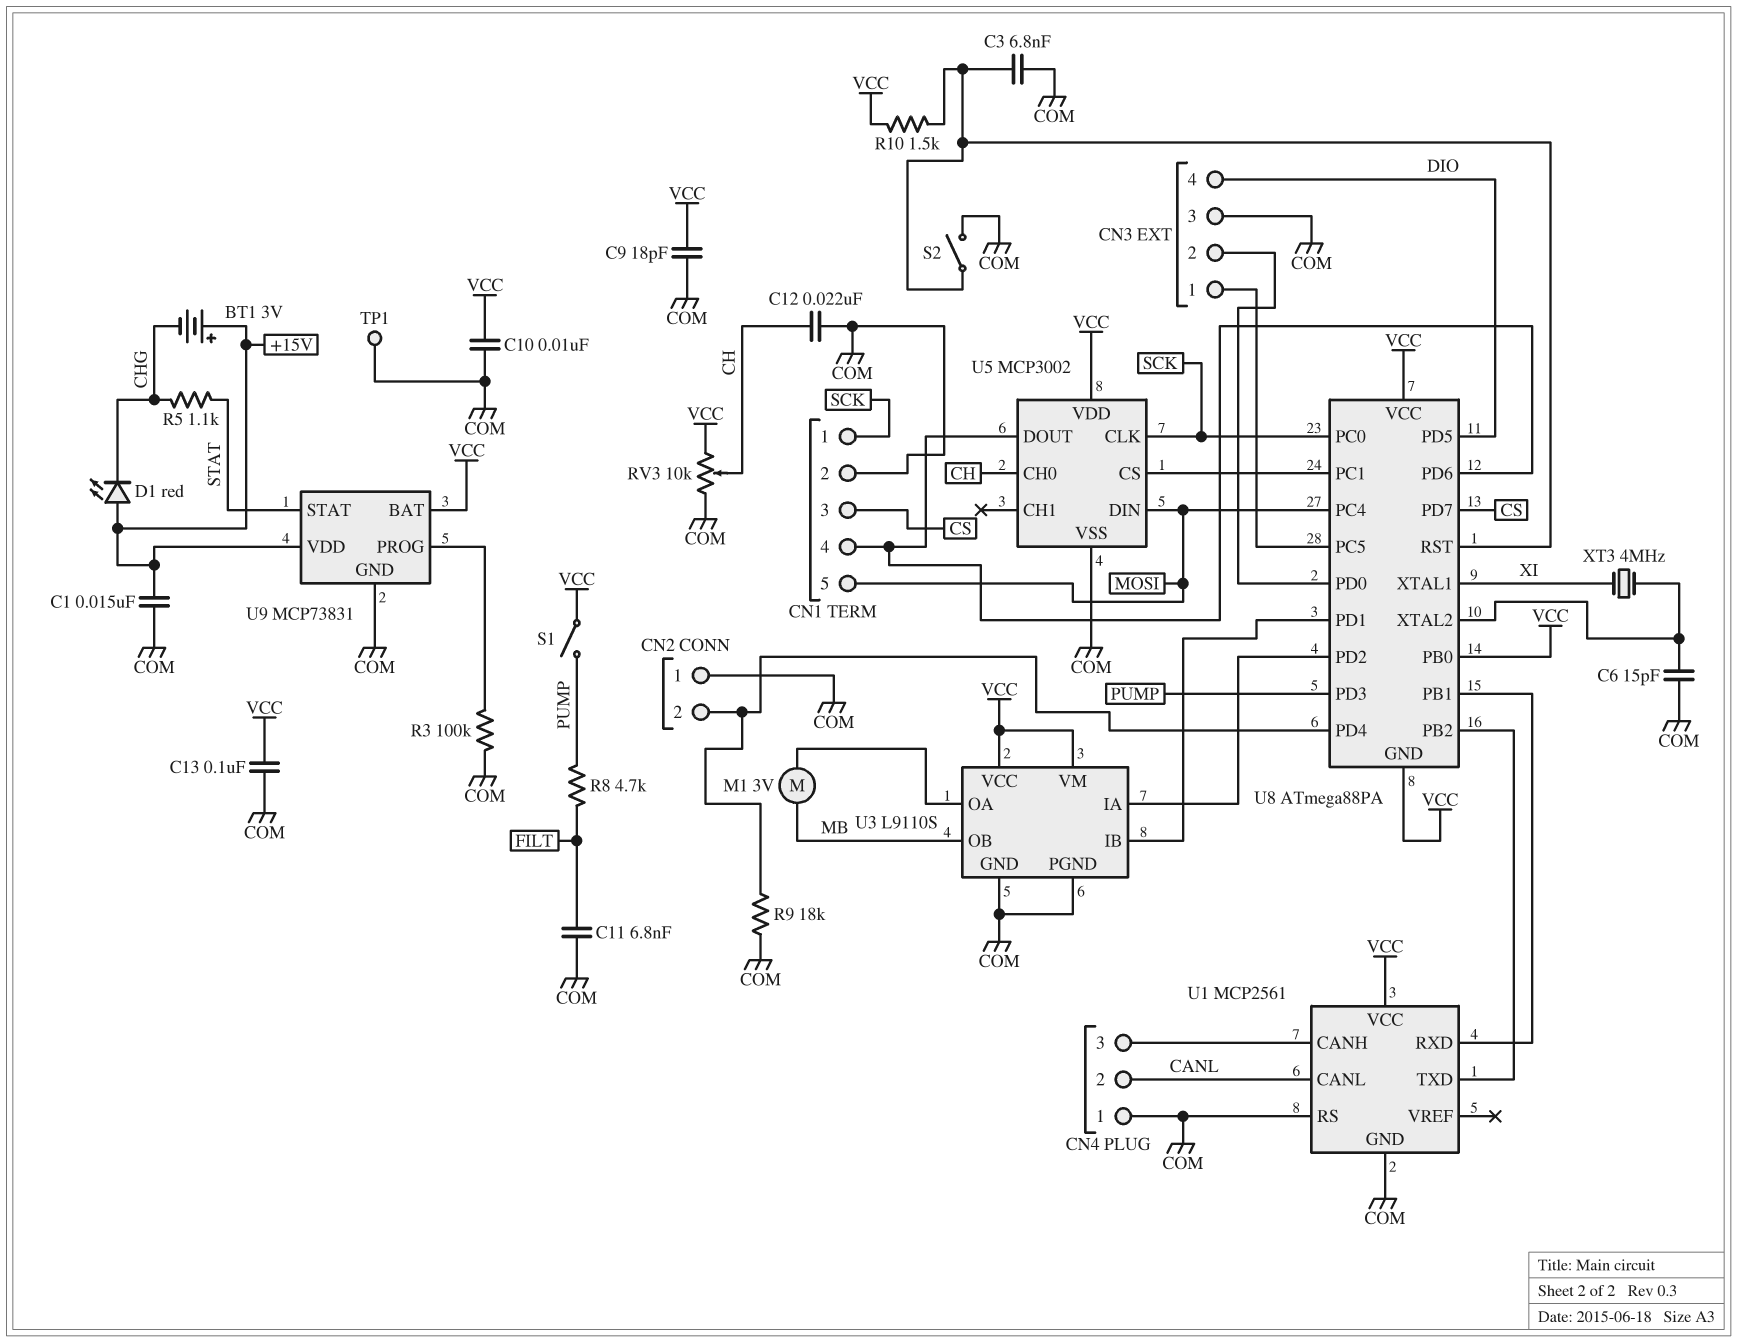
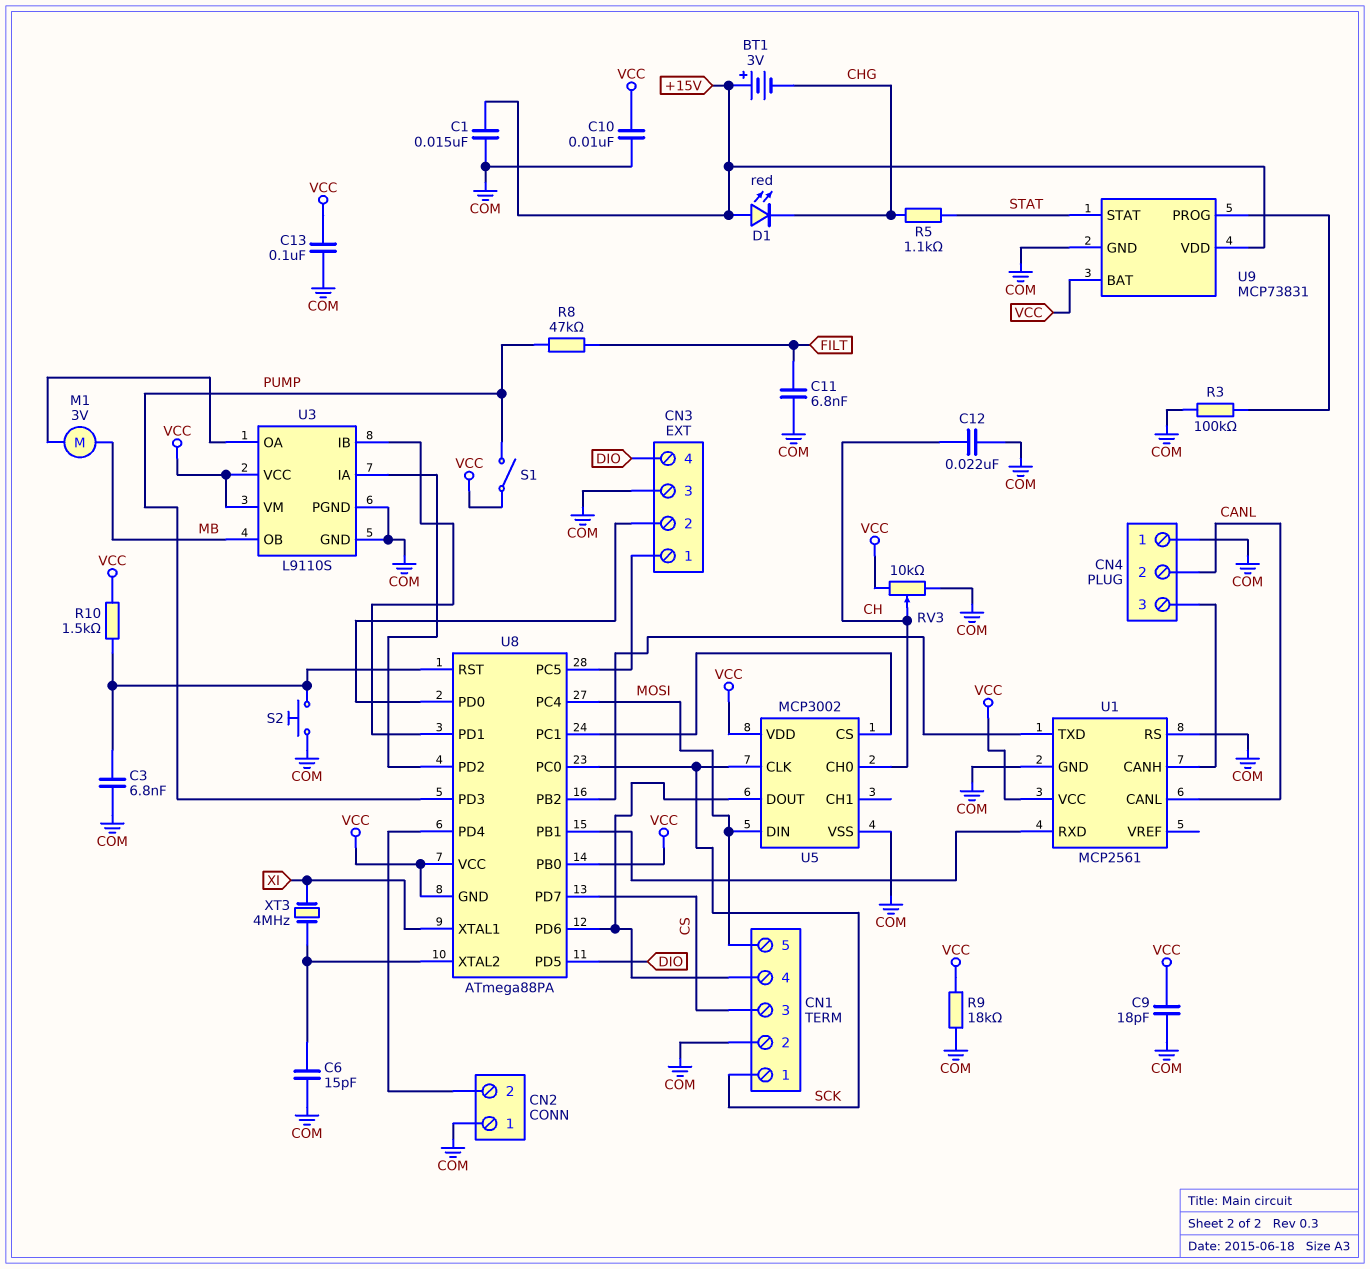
R8: 4.7k (FILT, PUMP) -> 47k (FILT, PUMP)
R9: 18k (CN2/2, COM) -> 18k (COM, VCC)
S2: switch (COM, U8/RST) -> button (COM, U8/RST)
TP1: test point (COM) -> none

